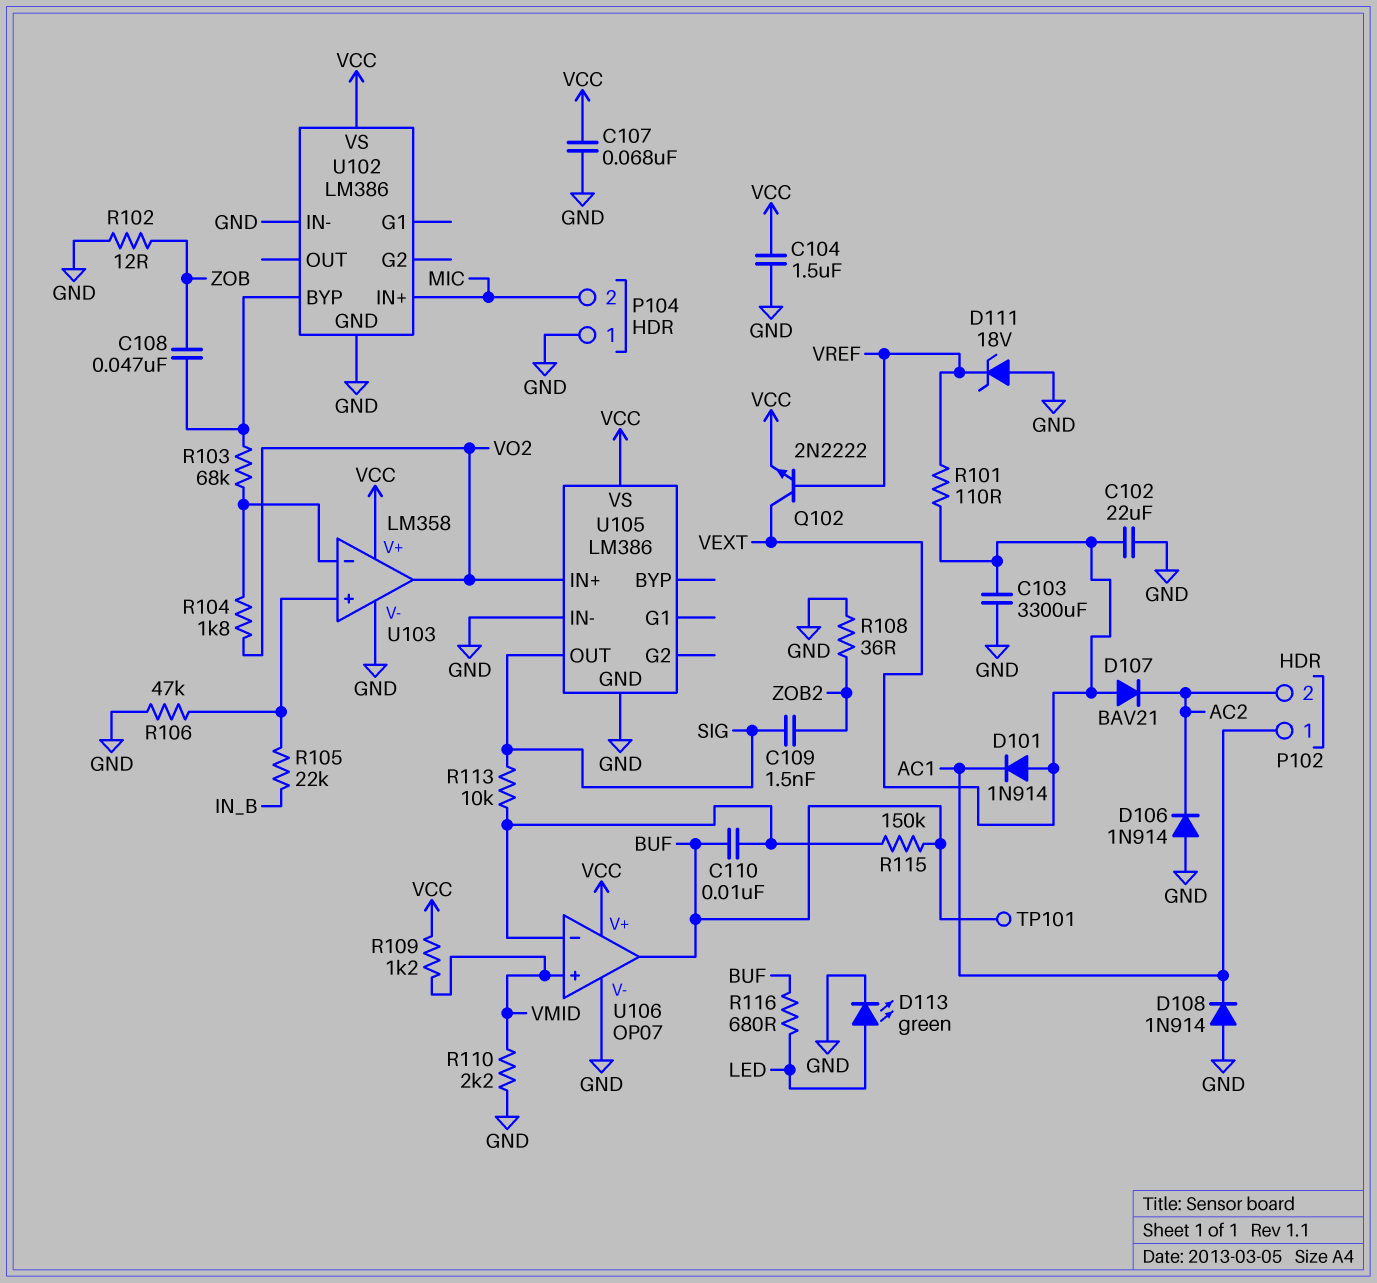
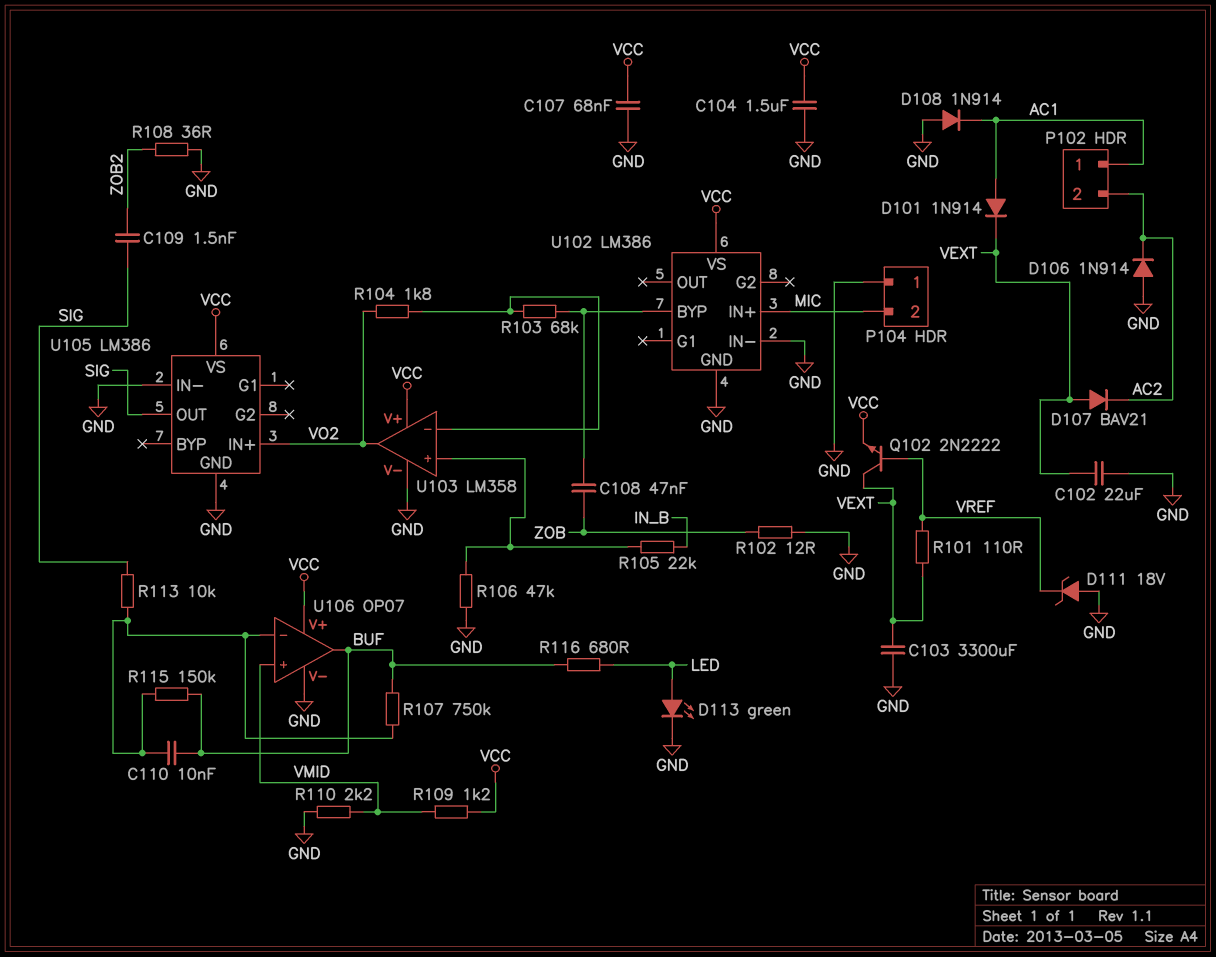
D101: diode 1N914 (A VEXT, K AC1) -> diode 1N914 (A AC1, K VEXT)
R107: none -> 750k (BUF, U106/in-)
TP101: test point (BUF) -> none

